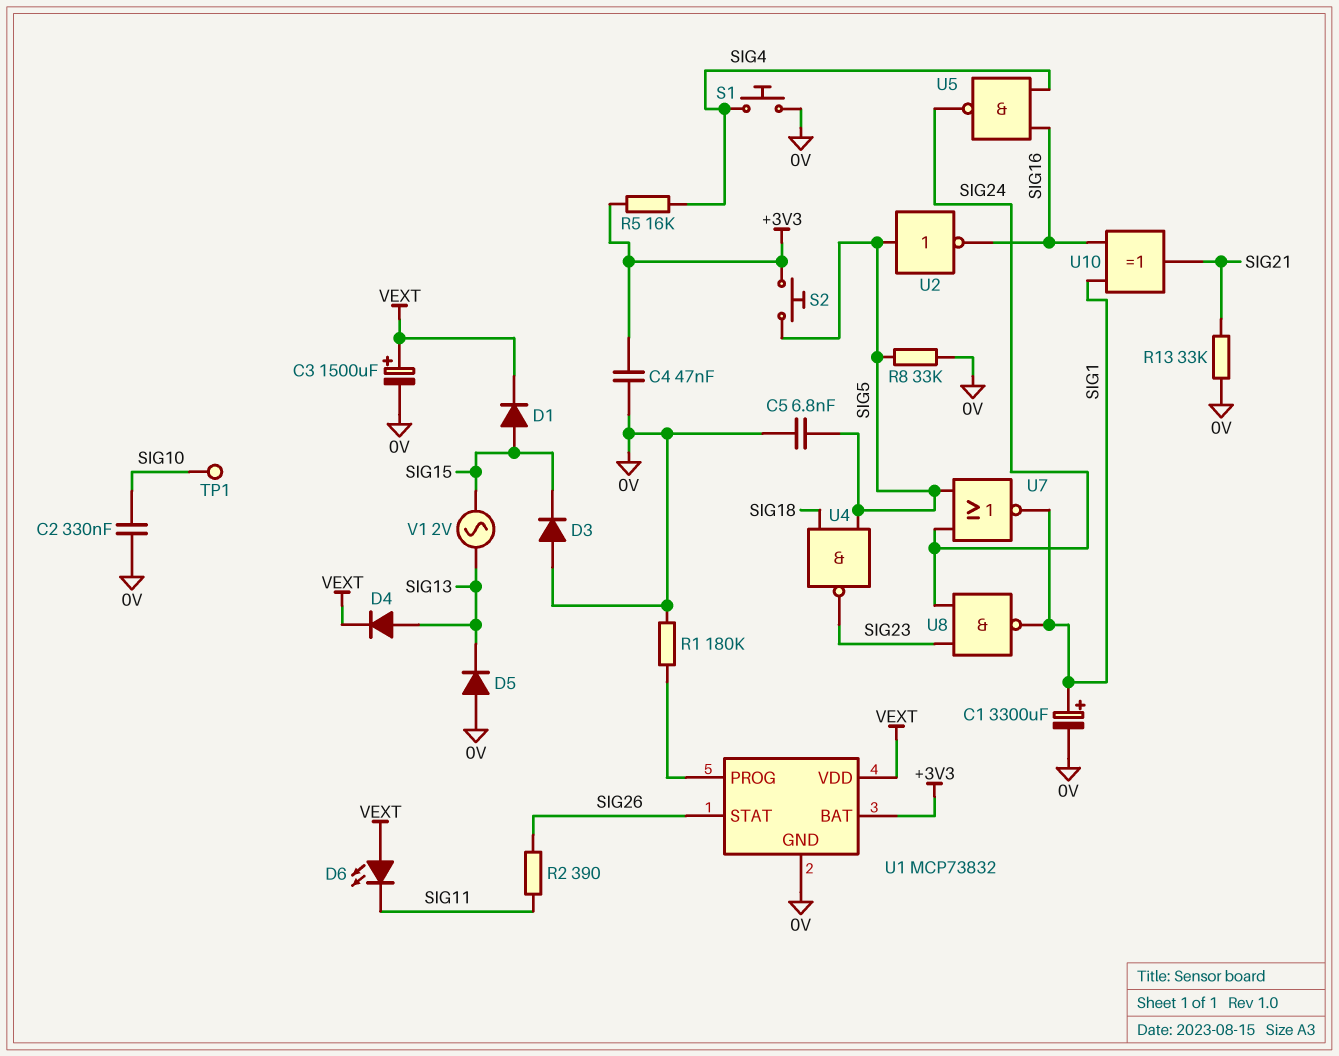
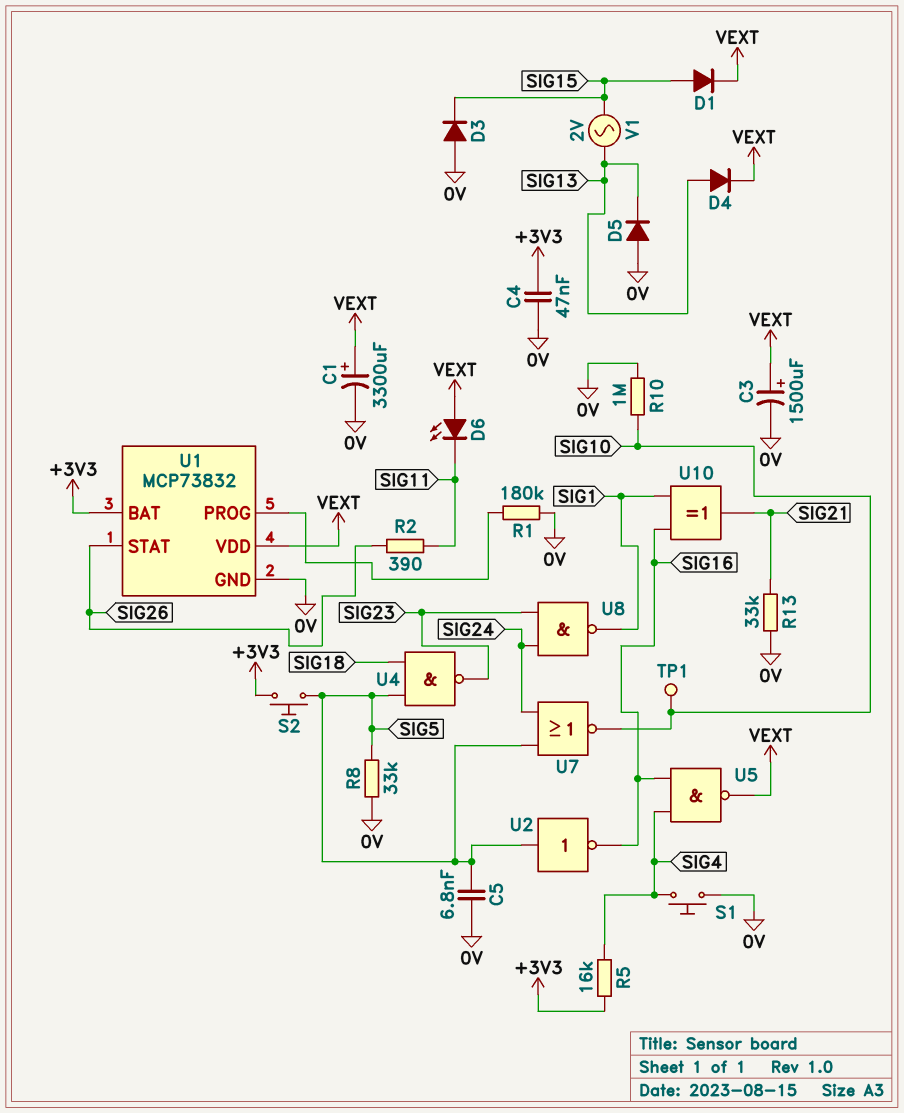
C1: 3300uF (plus SIG1, minus 0V) -> 3300uF (plus VEXT, minus 0V)
C2: 330nF (0V, SIG10) -> none
R10: none -> 1M (0V, SIG10)
U5: NAND (in SIG4, in SIG16, out SIG24) -> NAND (in SIG4, in SIG16, out VEXT)
U7: NOR (in SIG5, in SIG24, out SIG1) -> NOR (in SIG5, in SIG24, out SIG10)

